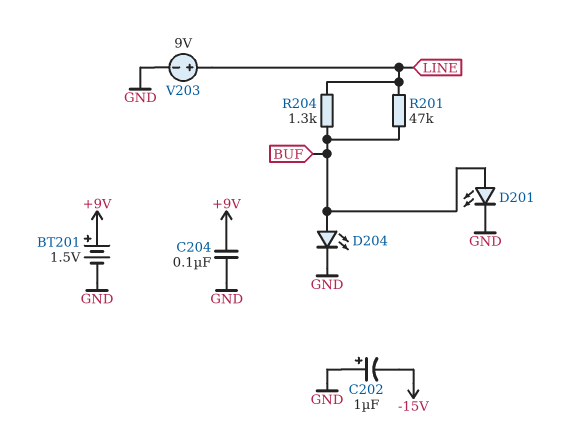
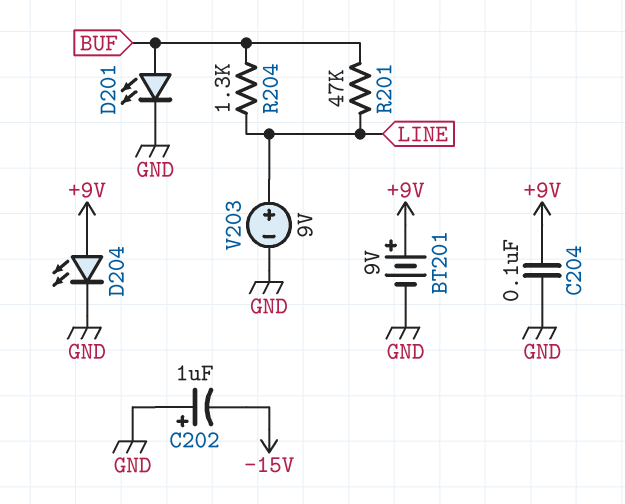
BT201: 1.5V (plus +9V, minus GND) -> 9V (plus +9V, minus GND)
D204: LED (A BUF, K GND) -> LED (A +9V, K GND)

